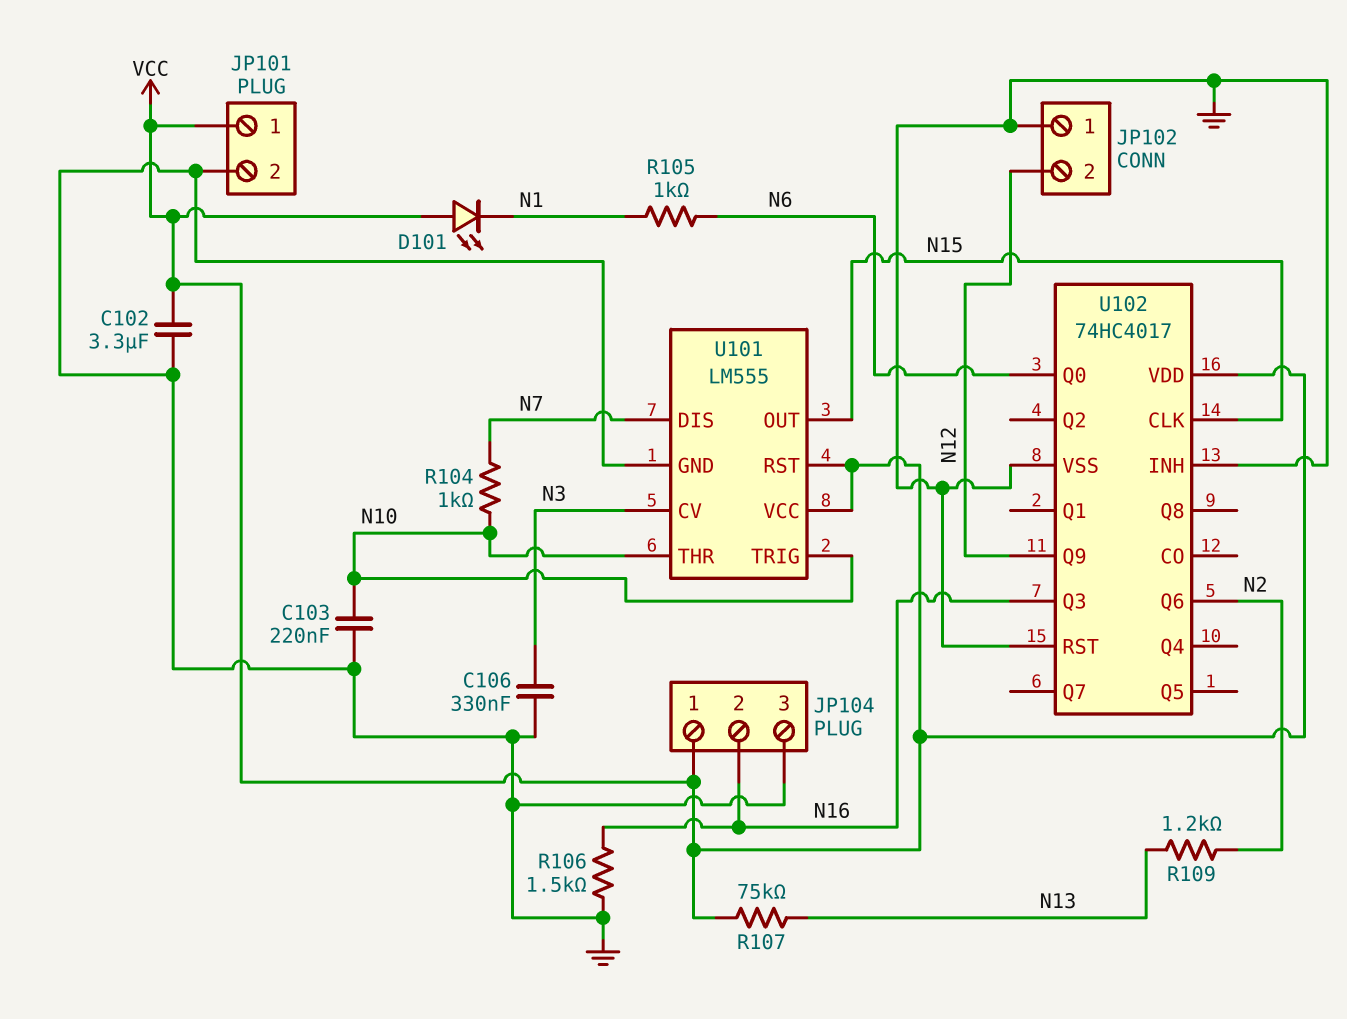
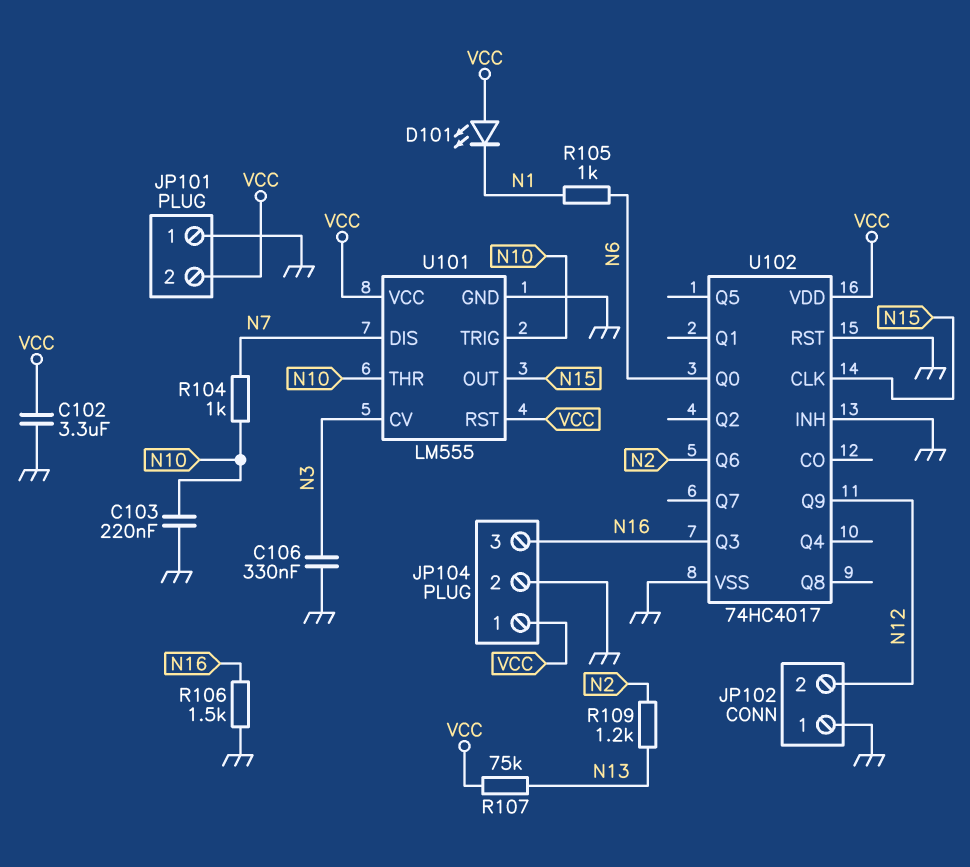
JP101 pin 1: VCC -> GND
JP101 pin 2: GND -> VCC
JP104 pin 2: N16 -> GND
JP104 pin 3: GND -> N16

